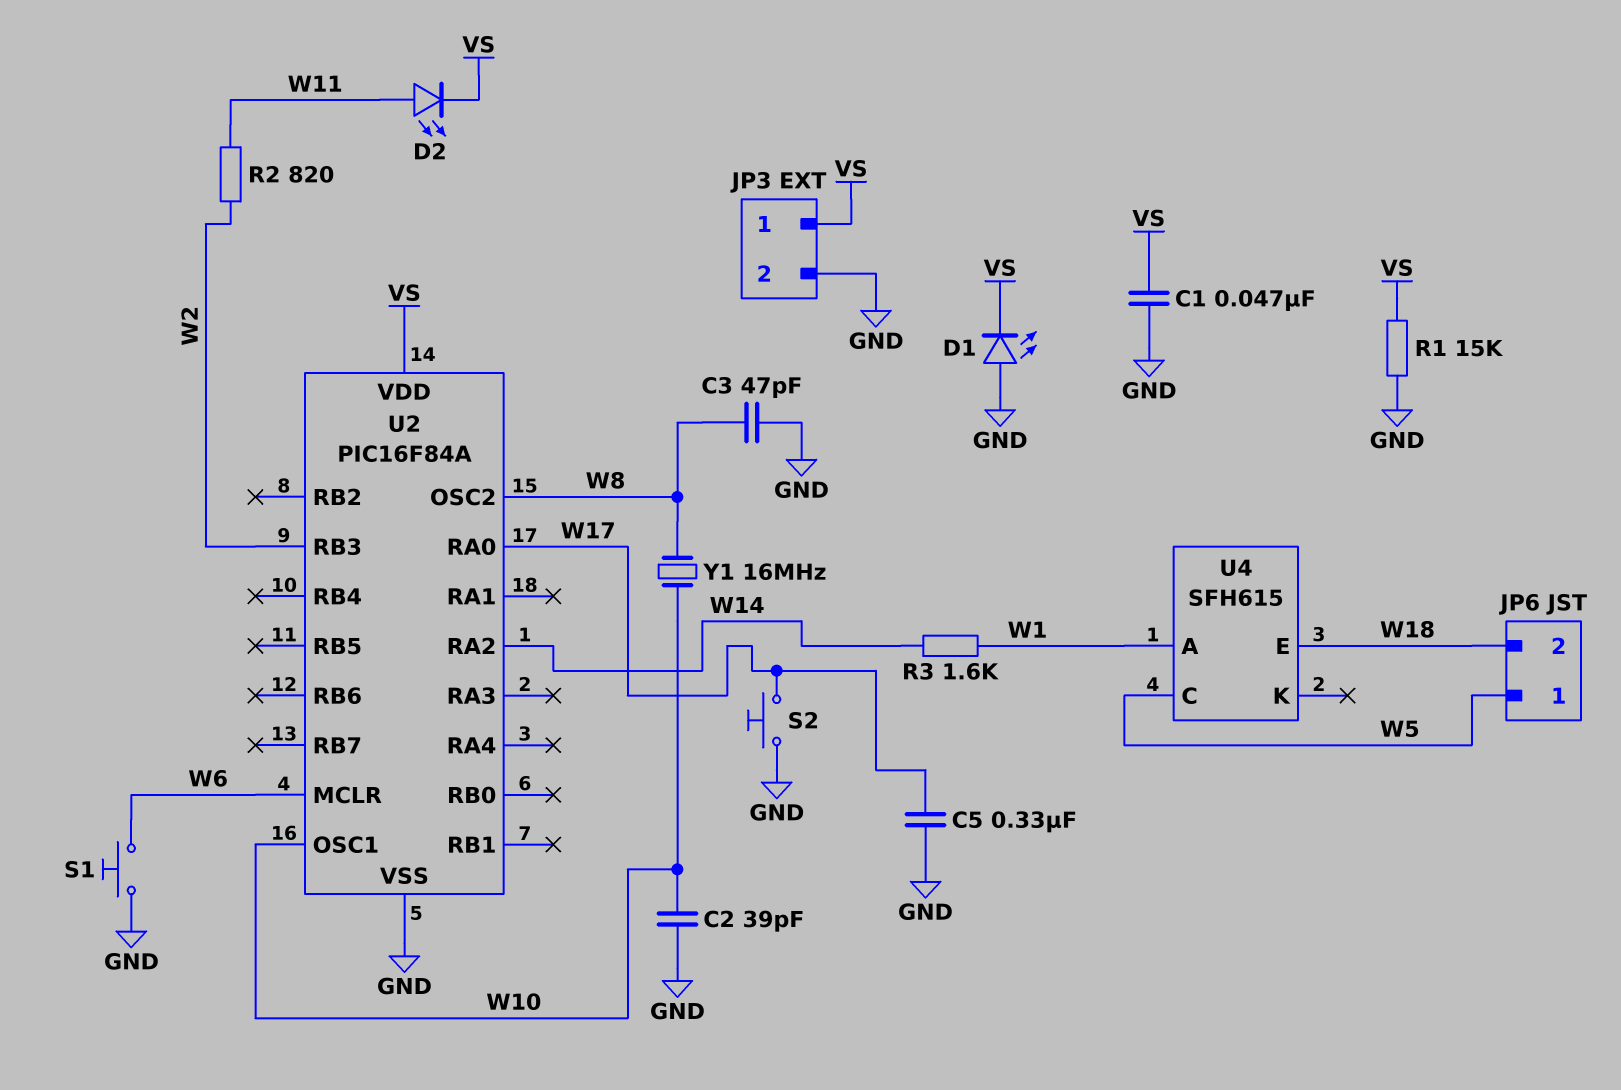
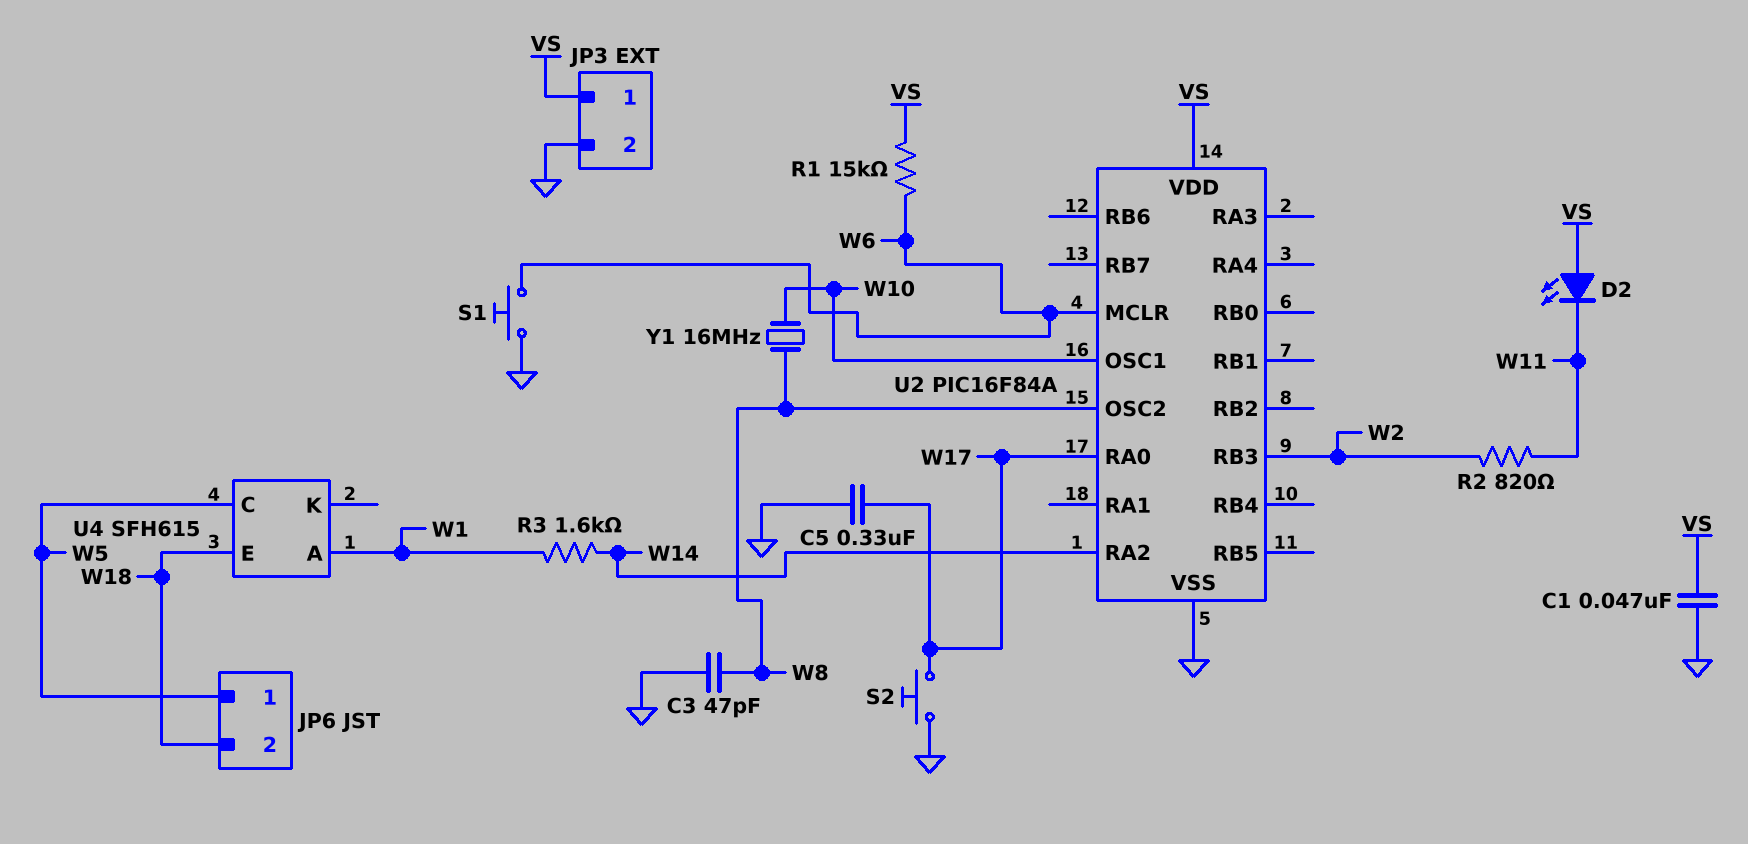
C2: 39pF (GND, W10) -> none
D1: LED (A GND, K VS) -> none
D2: LED (A W11, K VS) -> LED (A VS, K W11)
R1: 15k (GND, VS) -> 15k (VS, W6)

